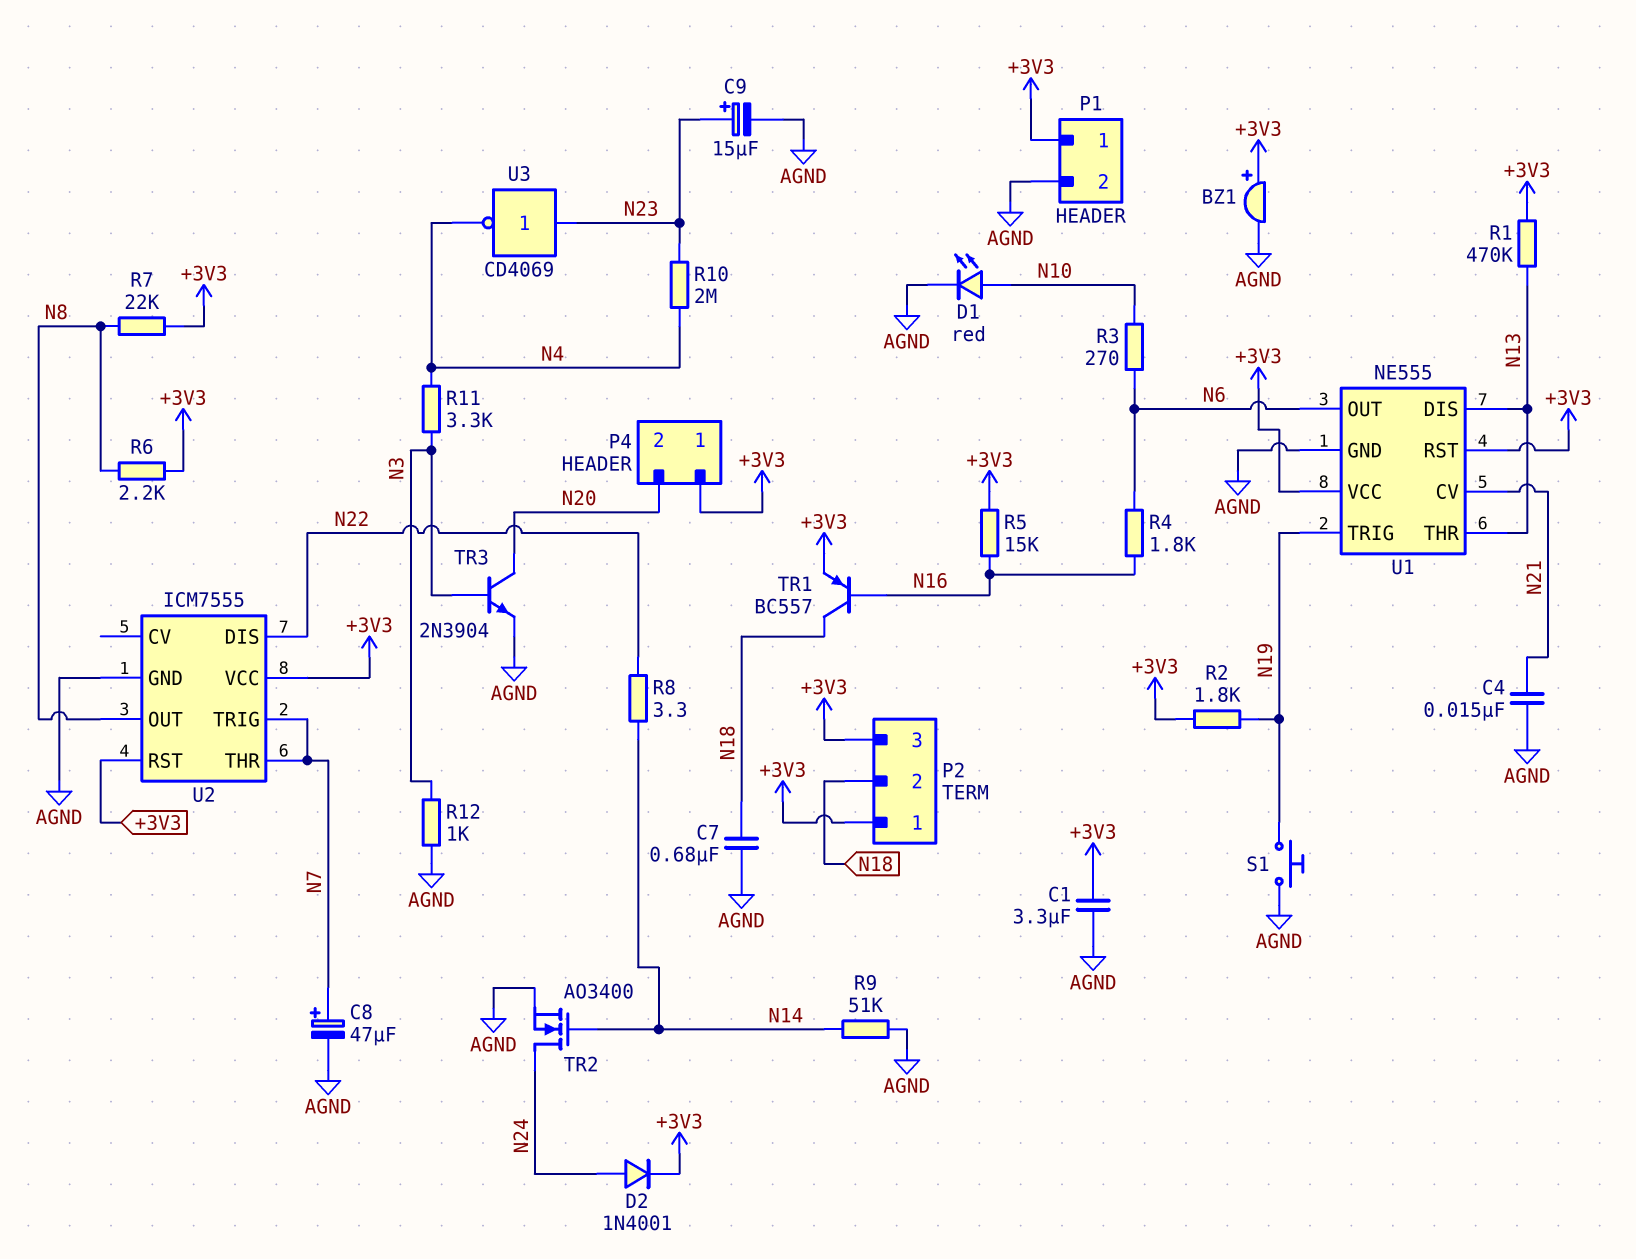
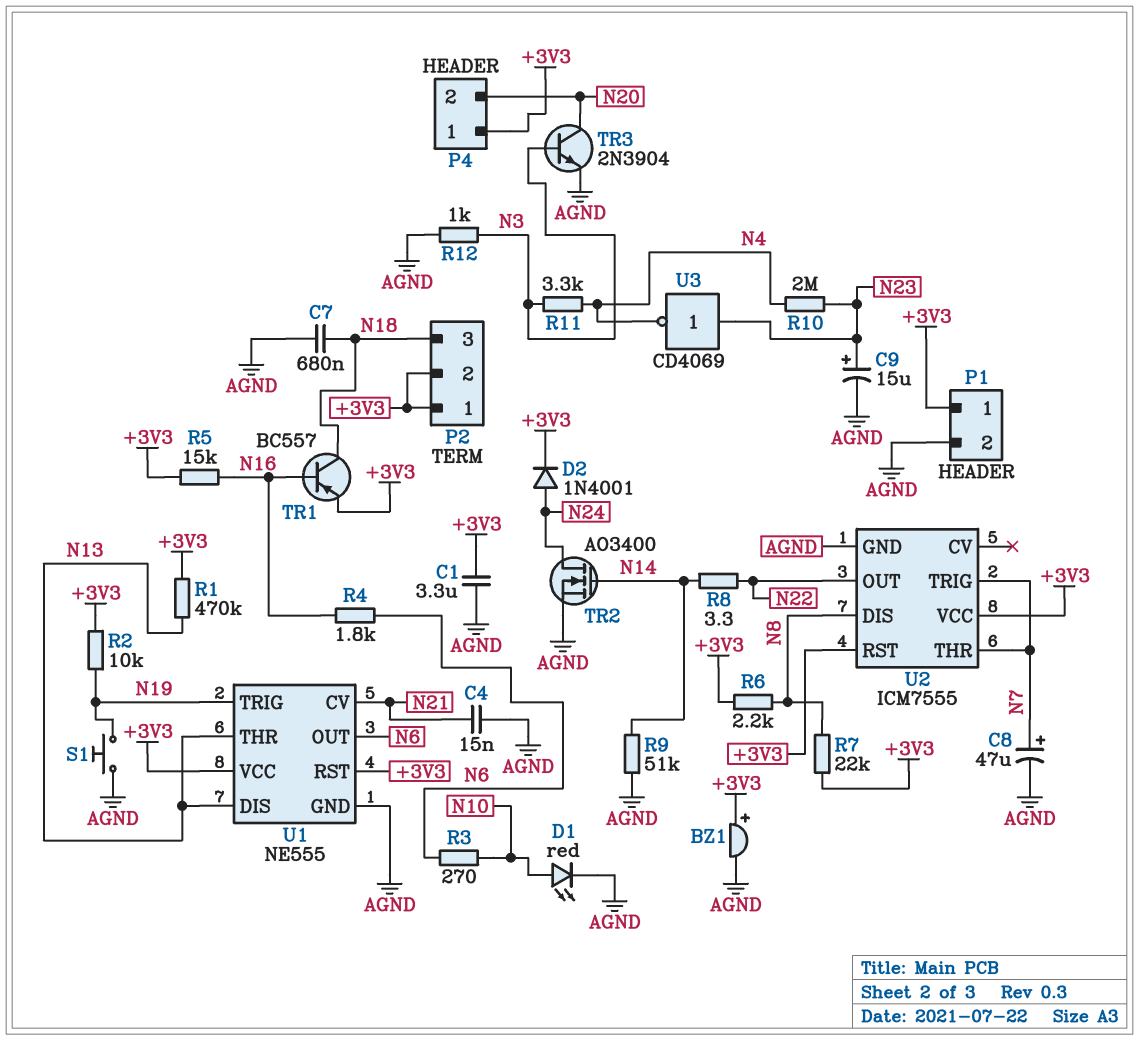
P2 pin 2: N18 -> +3V3
P2 pin 3: +3V3 -> N18
R2: 1.8k (+3V3, N19) -> 10k (+3V3, N19)
U2 pin DIS: N22 -> N8
U2 pin OUT: N8 -> N22

